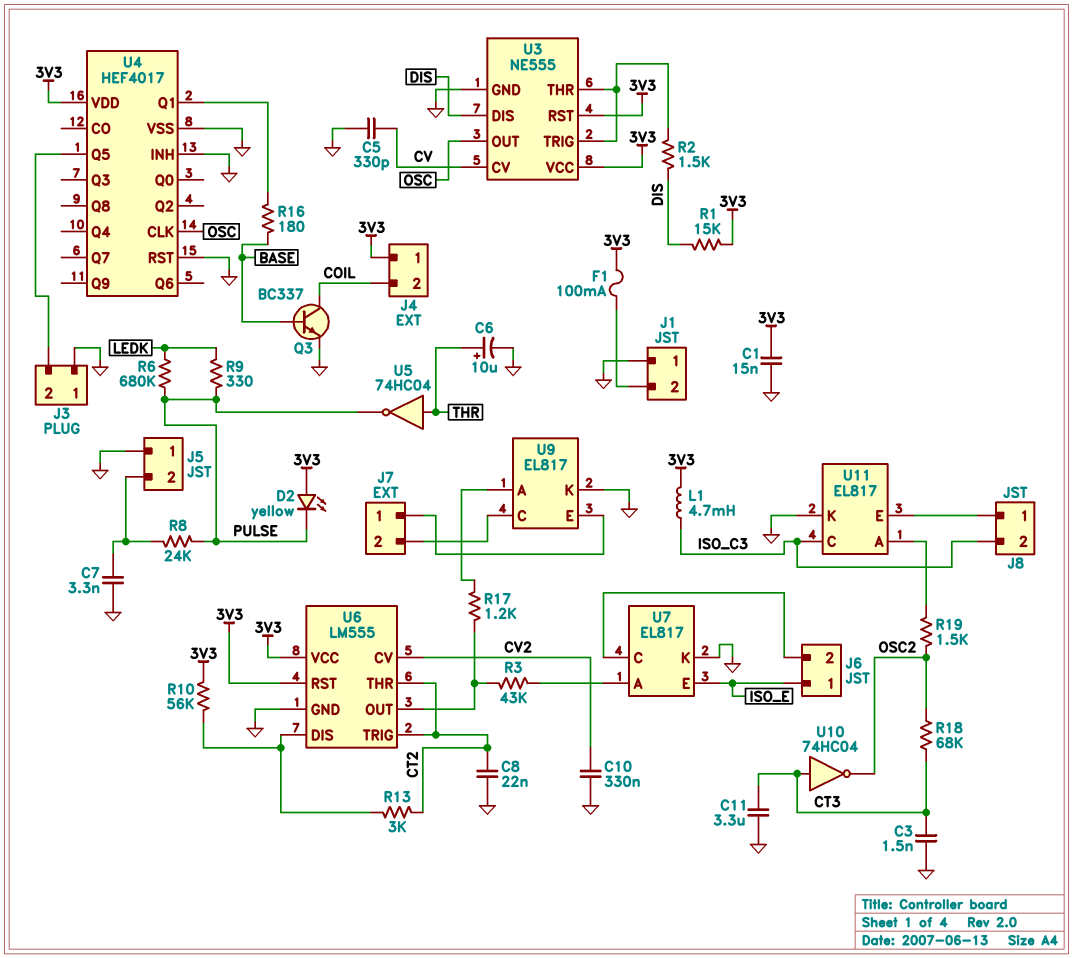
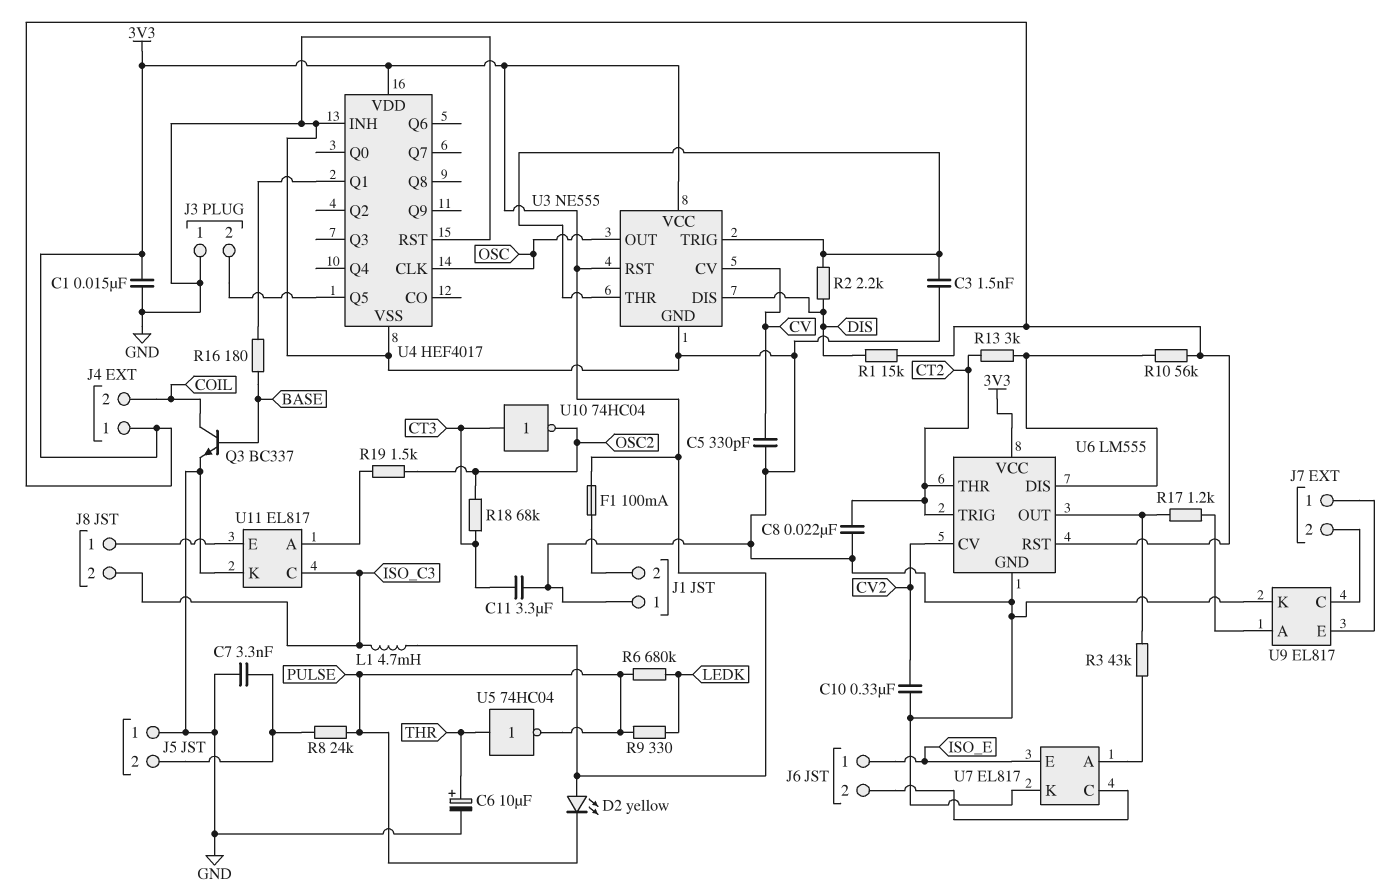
C3: 1.5nF (CT3, GND) -> 1.5nF (GND, U3/THR)
R2: 1.5k (DIS, U3/THR) -> 2.2k (DIS, U3/THR)

